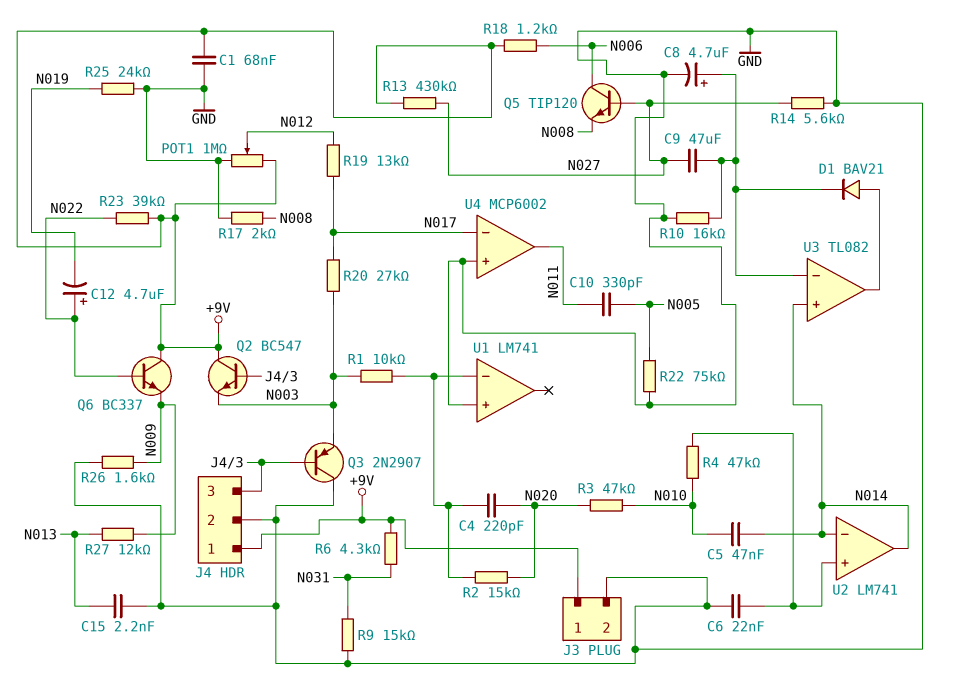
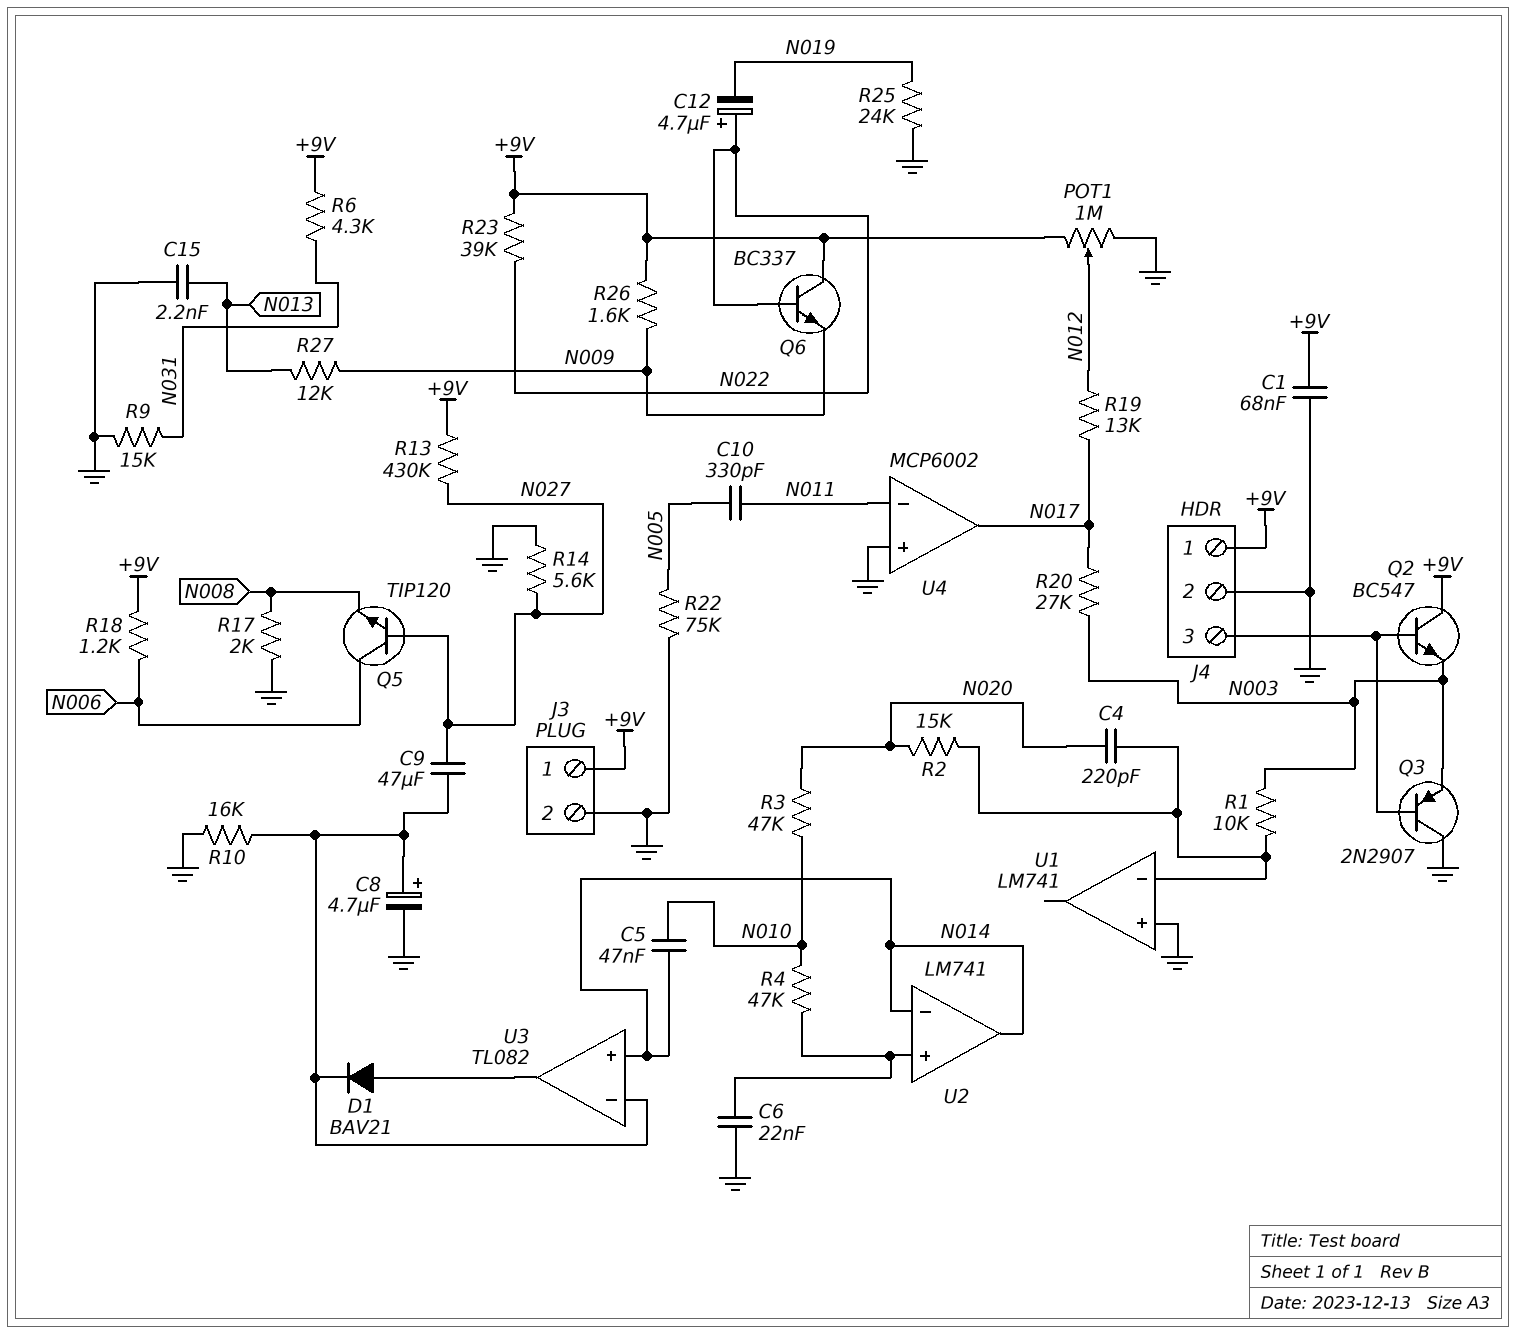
R26: 1.6k (GND, N009) -> 1.6k (+9V, N009)
U4 pin in-: N017 -> N011
U4 pin out: N011 -> N017

